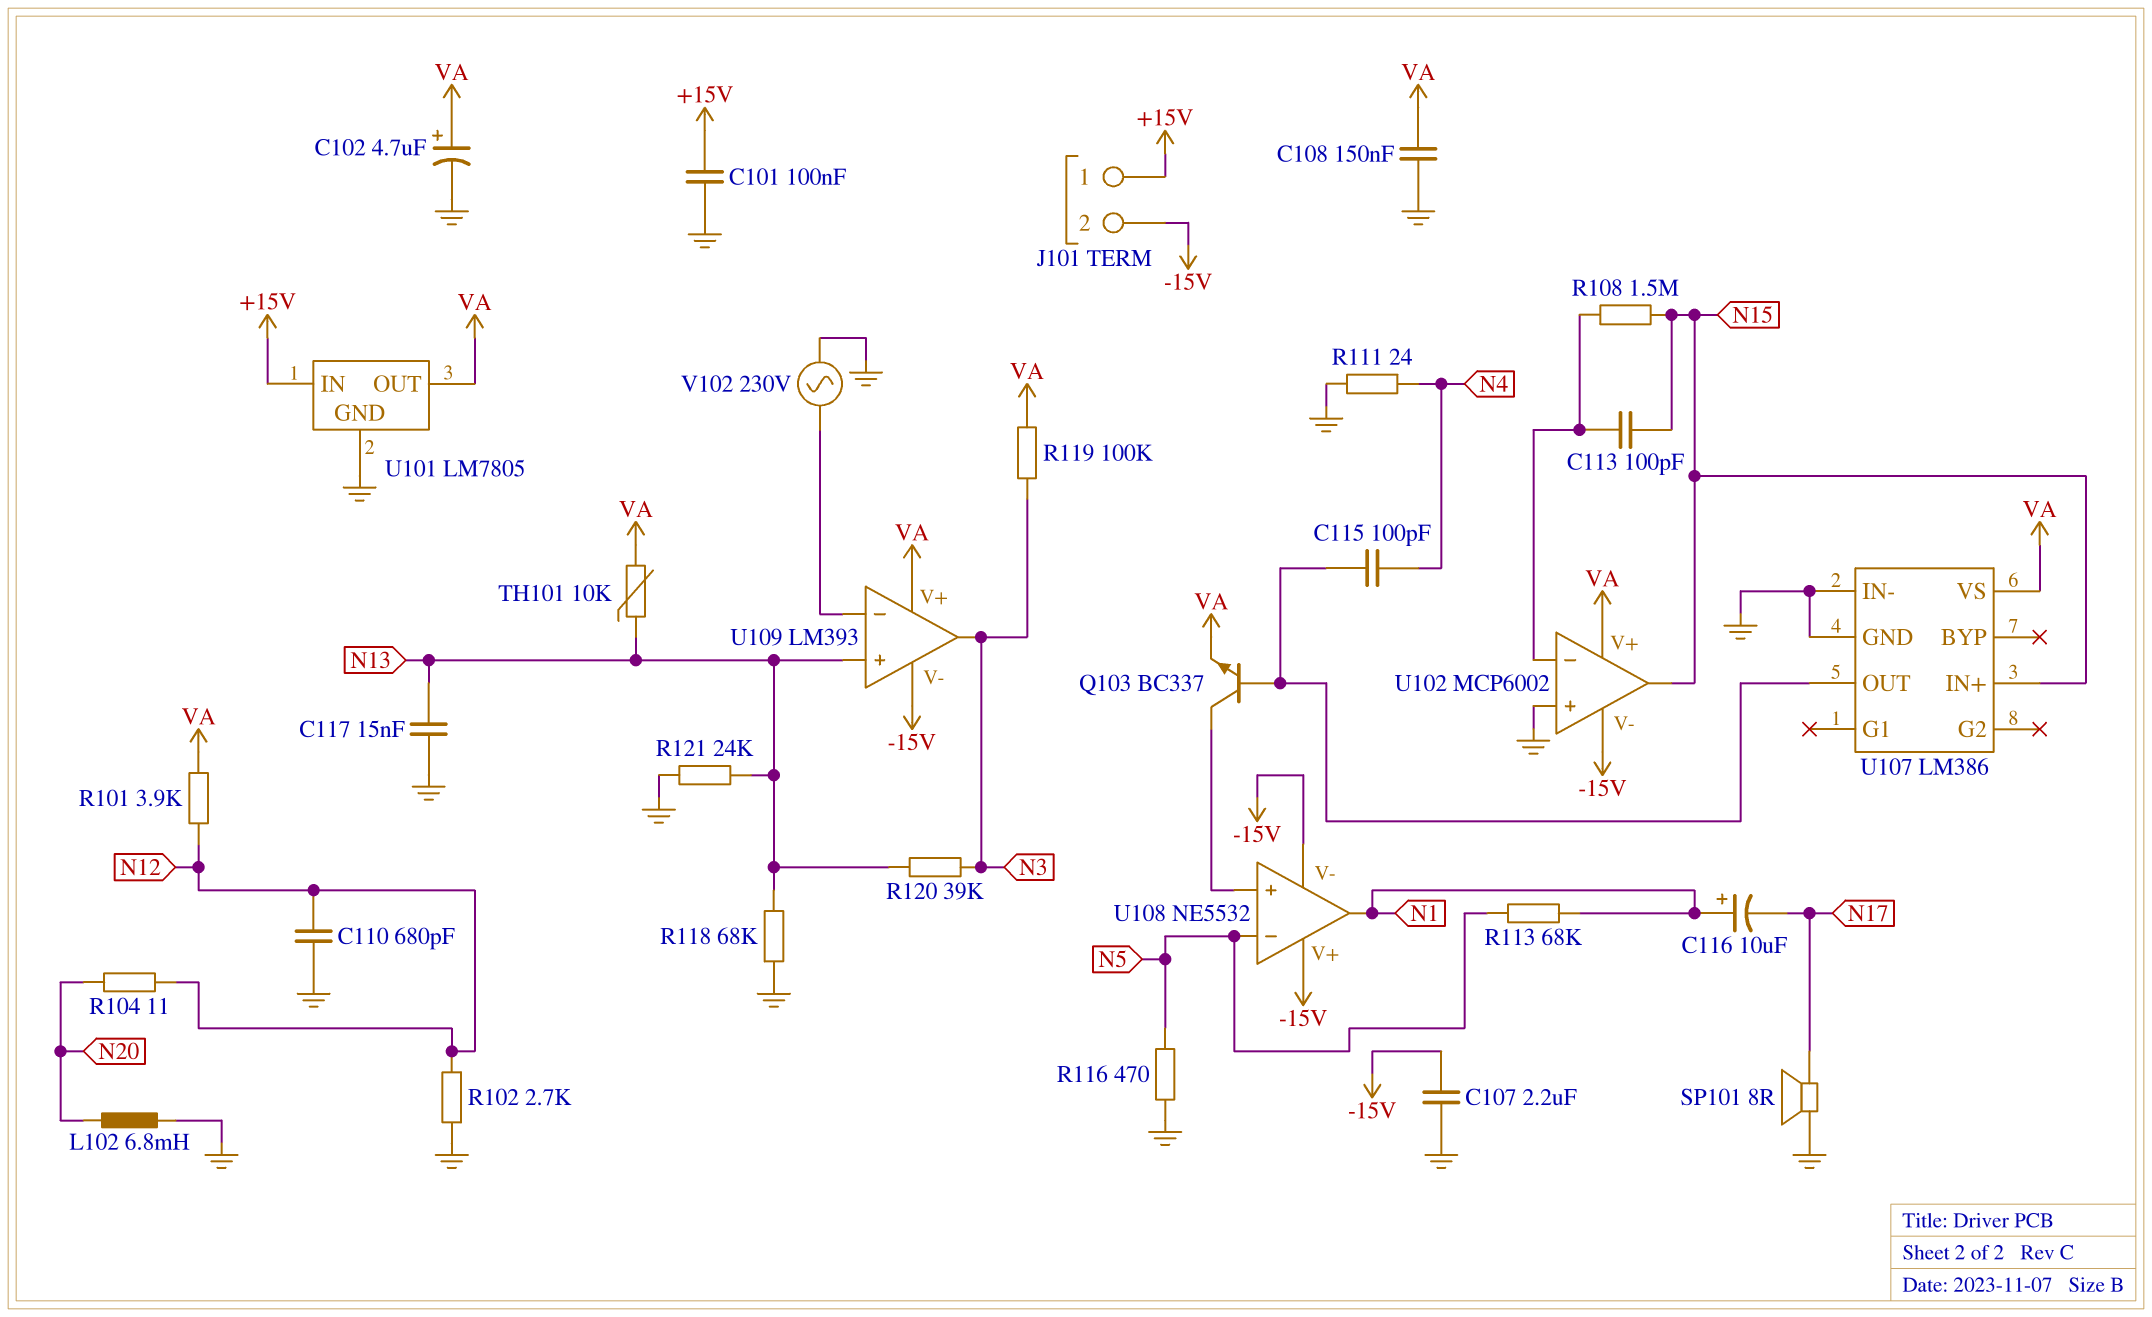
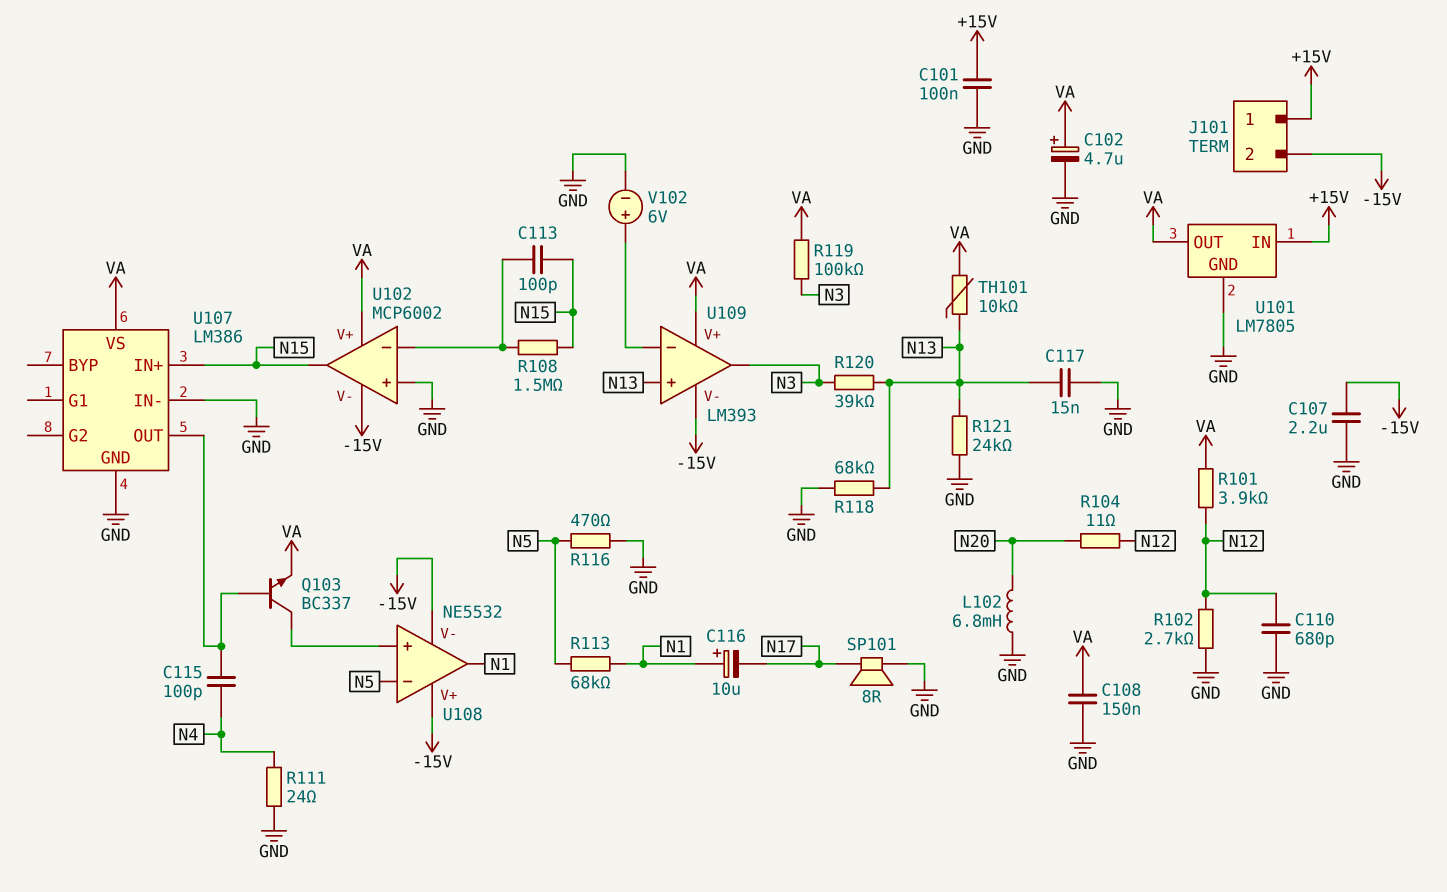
V102: AC 230V (GND, U109/in-) -> 6V (plus U109/in-, minus GND)

